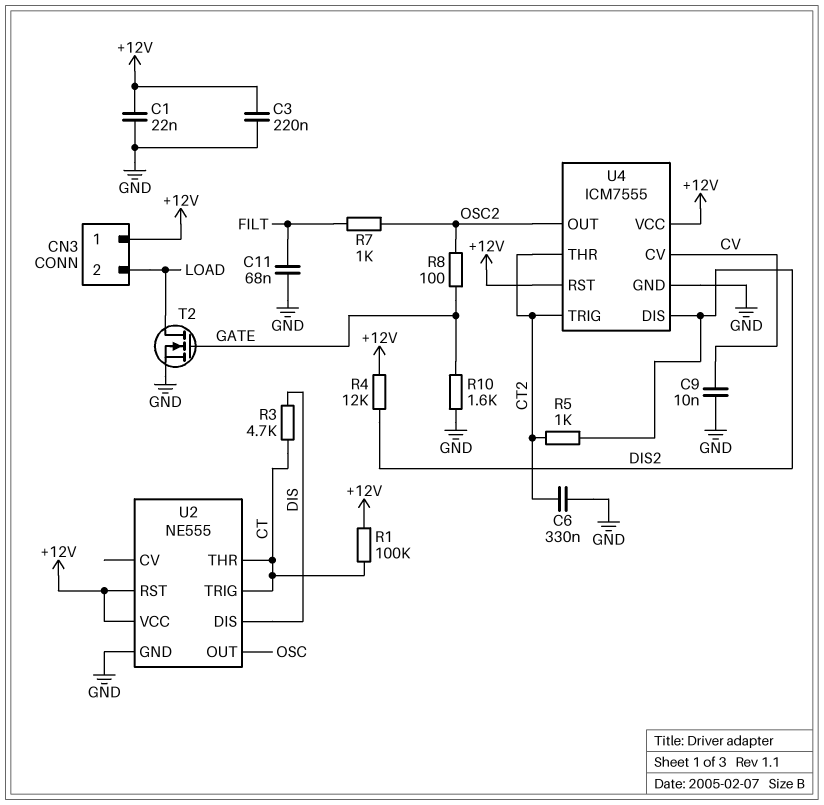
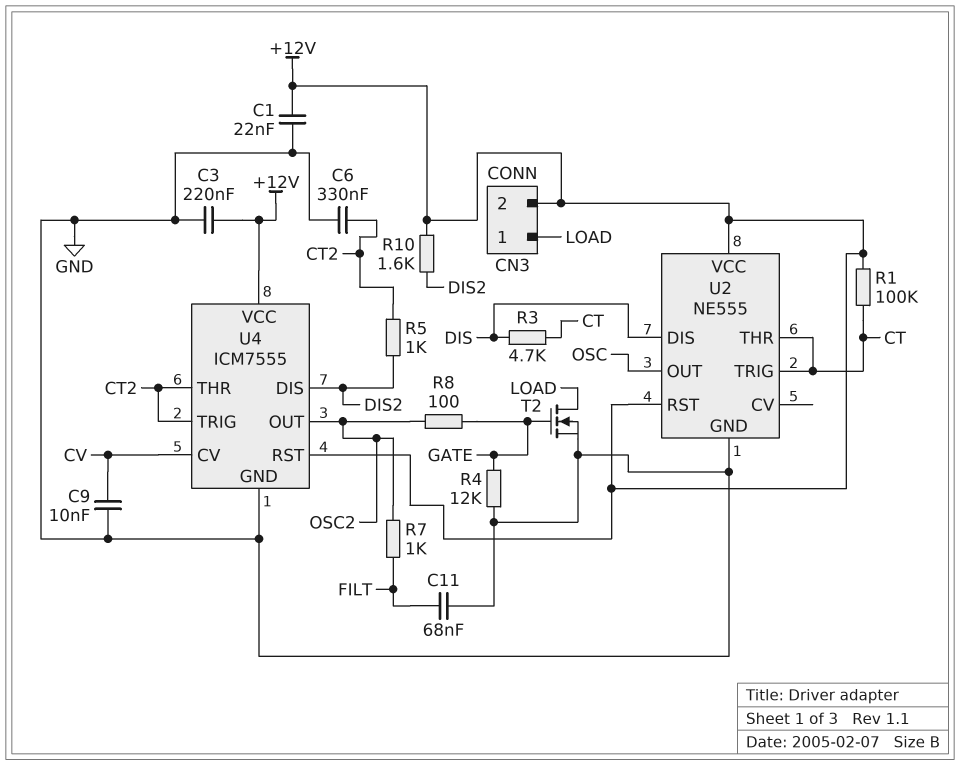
CN3 pin 1: +12V -> LOAD
CN3 pin 2: LOAD -> +12V
R4: 12k (+12V, DIS2) -> 12k (GATE, GND)
R10: 1.6k (GATE, GND) -> 1.6k (+12V, DIS2)

